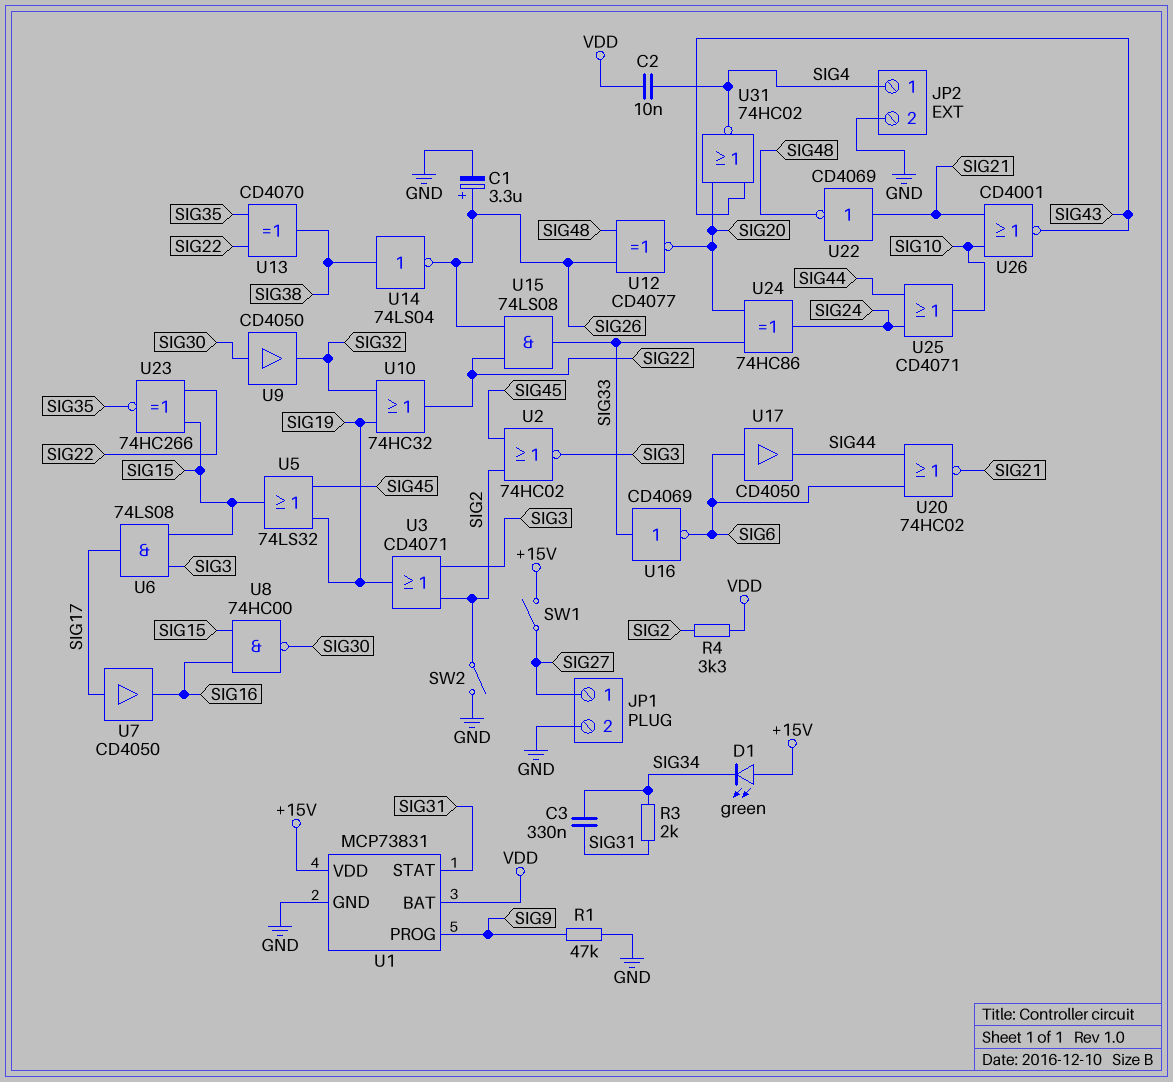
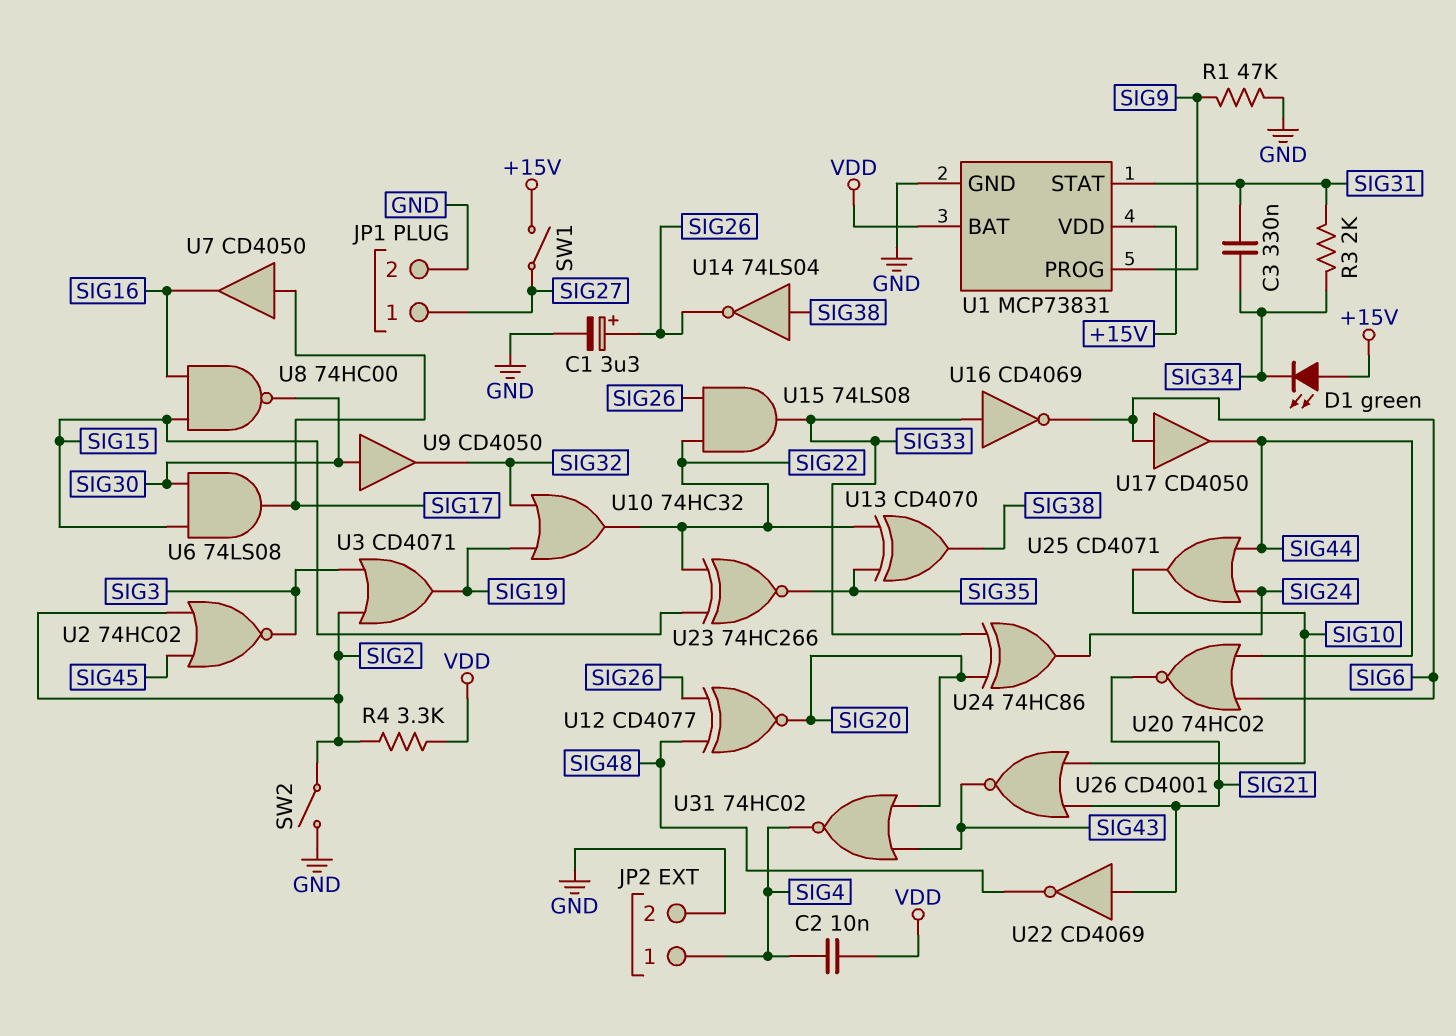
U5: OR 74LS32 (in SIG19, in SIG45, out SIG15) -> none
U6: AND 74LS08 (in SIG3, in SIG15, out SIG17) -> AND 74LS08 (in SIG15, in SIG30, out SIG17)

